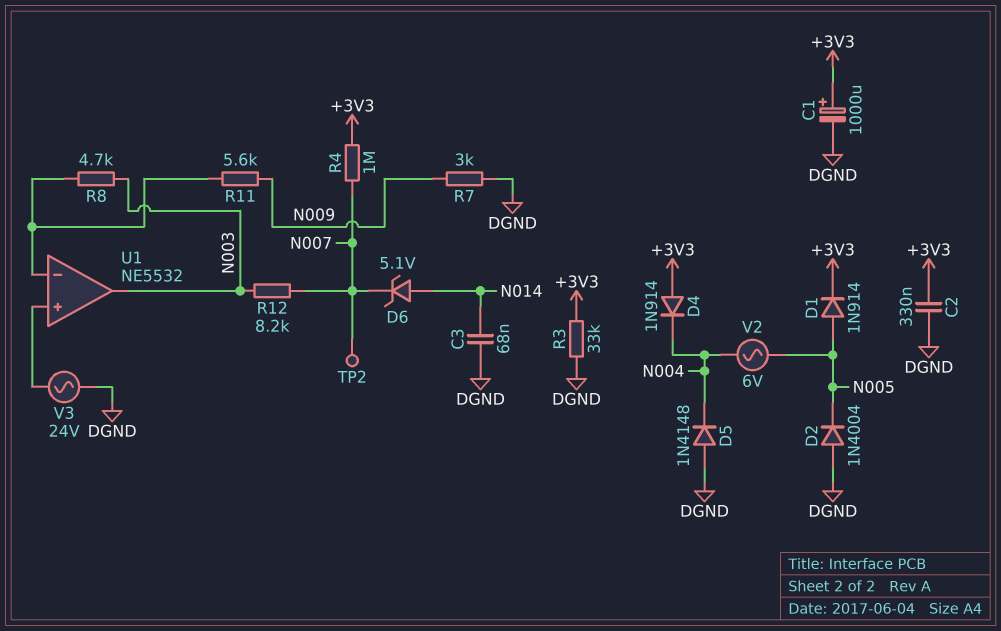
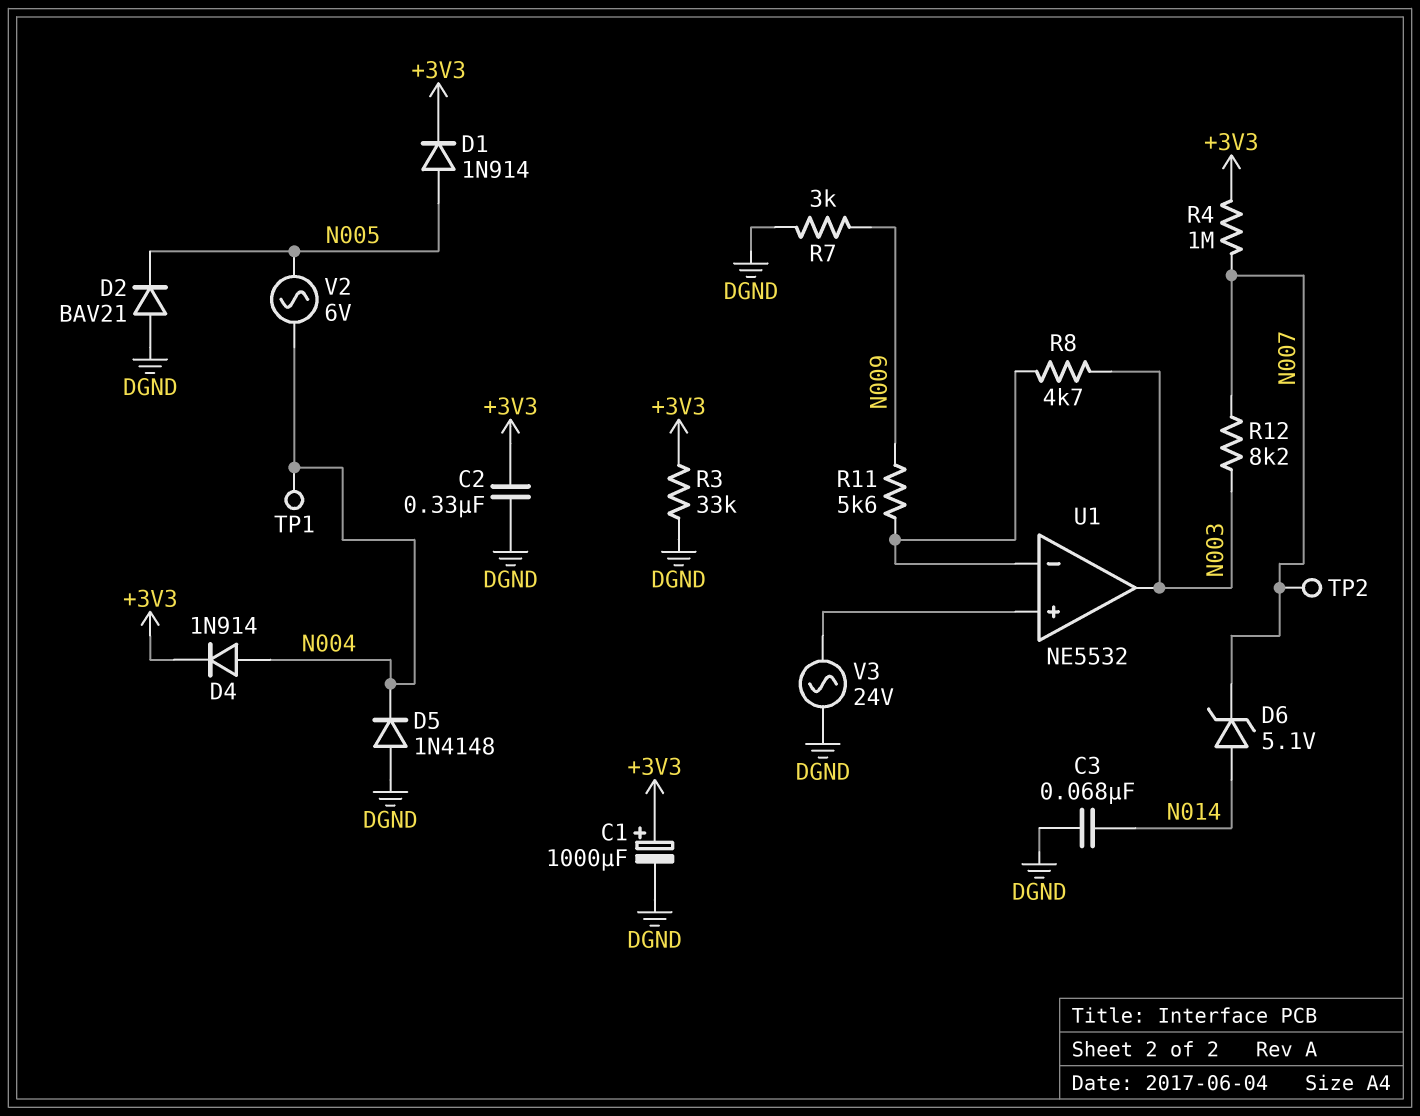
D2: diode 1N4004 (A DGND, K N005) -> diode BAV21 (A DGND, K N005)
D4: diode 1N914 (A +3V3, K N004) -> diode 1N914 (A N004, K +3V3)
TP1: none -> test point (N004)

